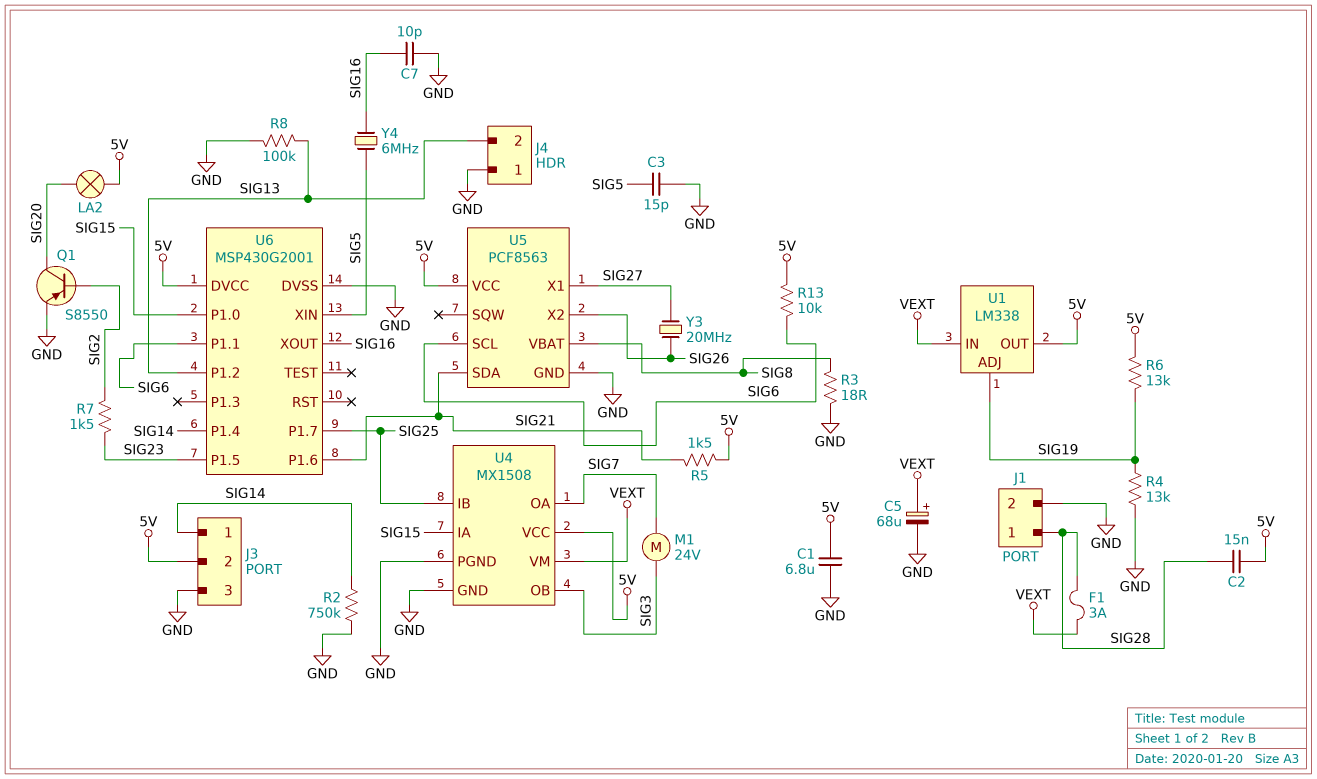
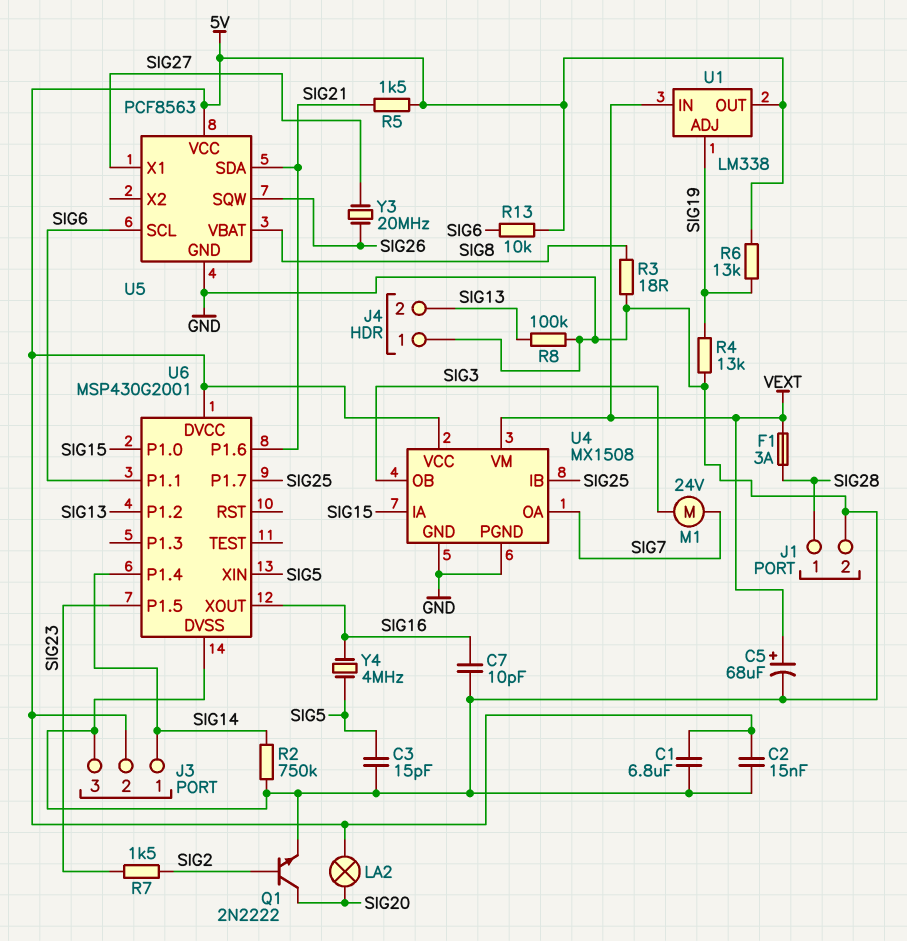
C2: 15nF (5V, SIG28) -> 15nF (5V, GND)
Q1: PNP S8550 (B SIG2, C SIG20, E GND) -> NPN 2N2222 (B SIG2, C SIG20, E GND)
U5 pin SQW: none -> SIG26
U5 pin X2: SIG26 -> none
Y4: 6MHz (SIG5, SIG16) -> 4MHz (SIG5, SIG16)

